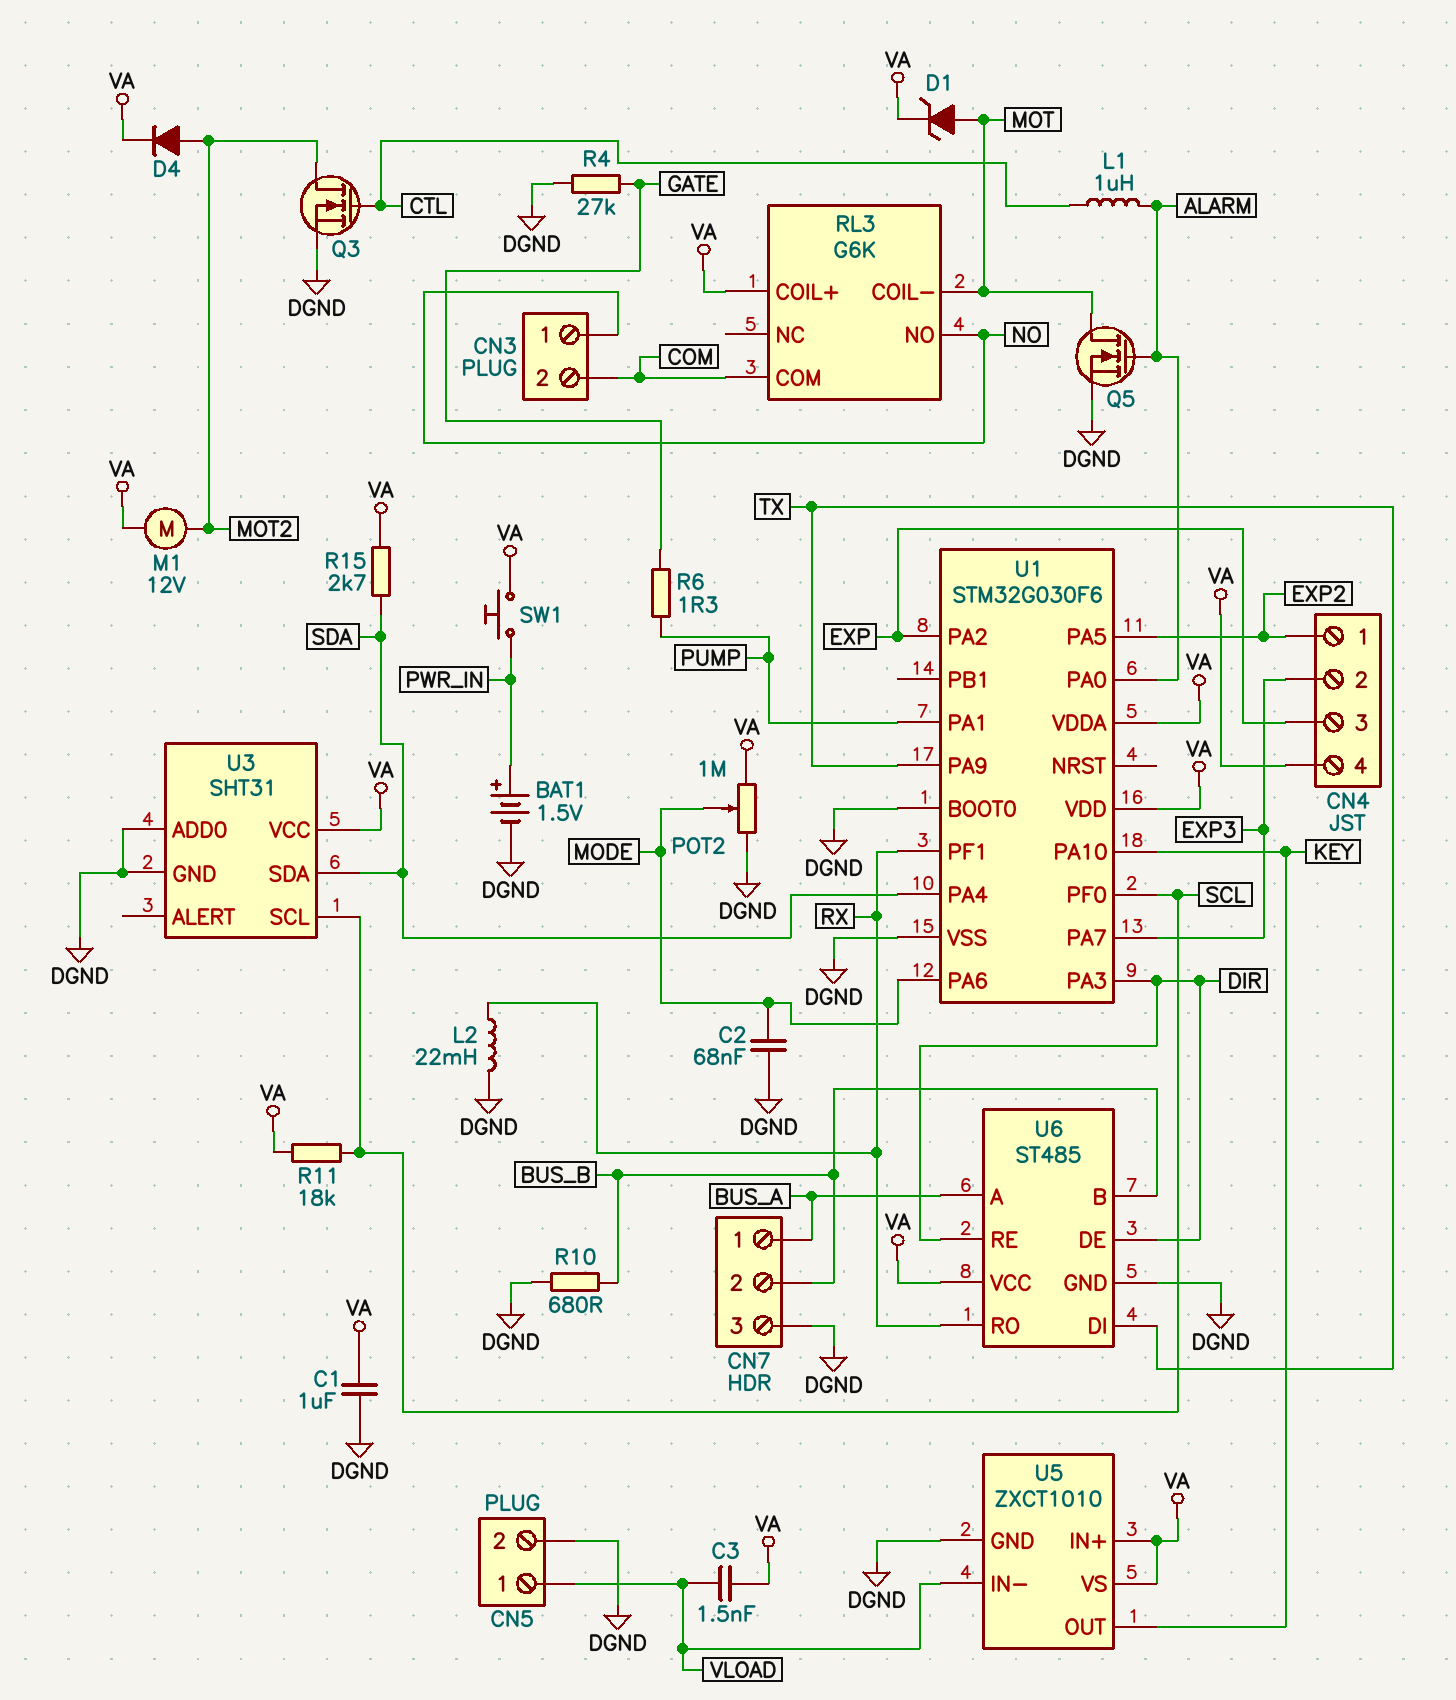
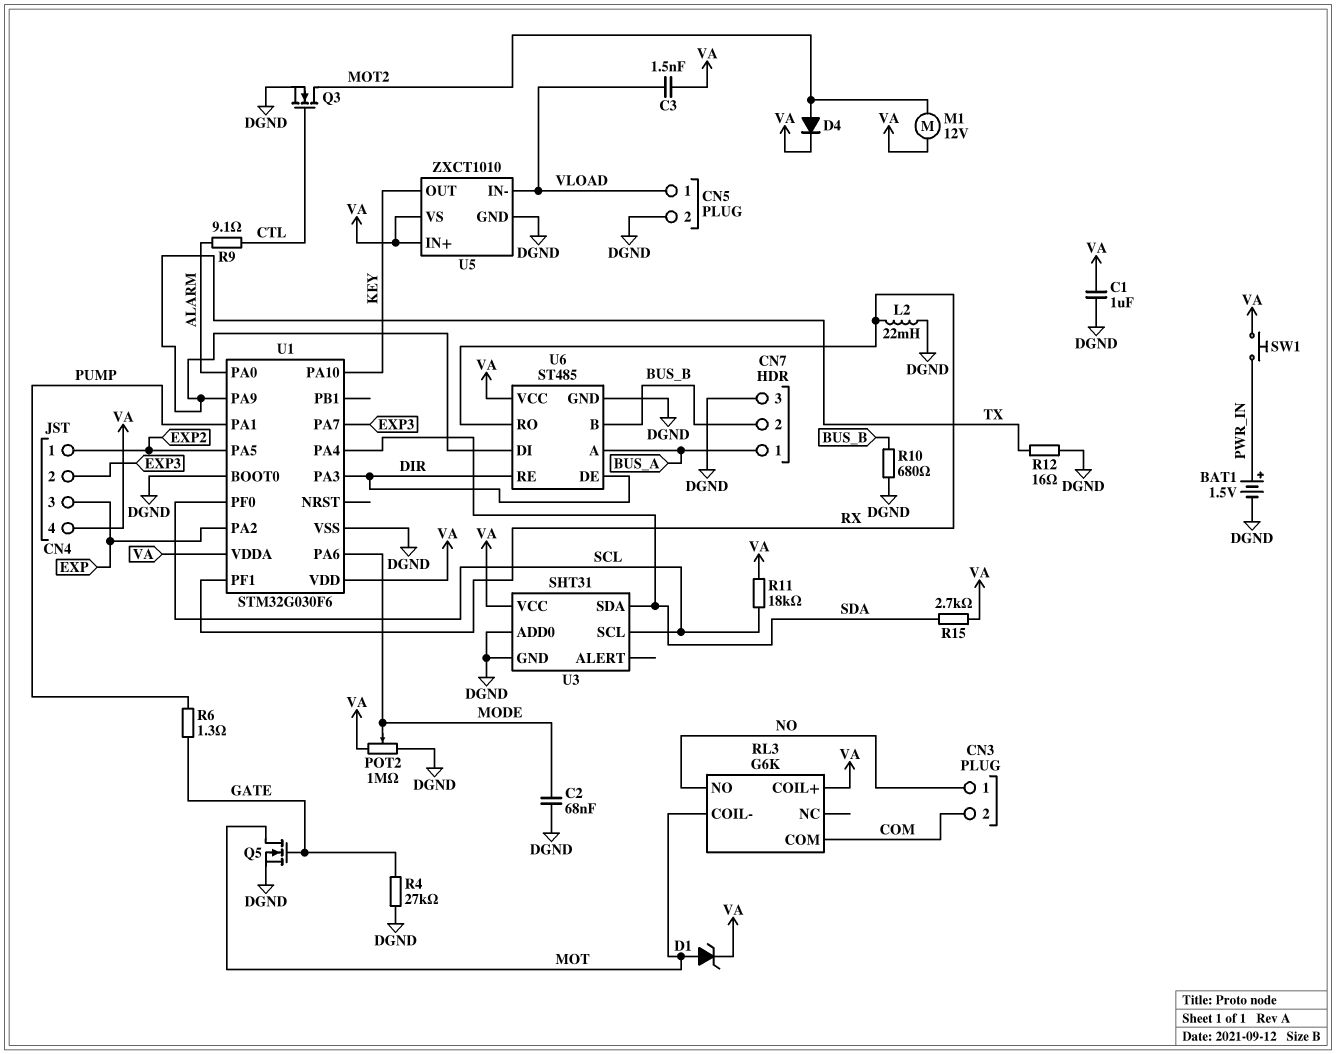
L1: 1uH (ALARM, CTL) -> none
Q5: NMOS (G ALARM, D MOT, S DGND) -> NMOS (G GATE, D MOT, S DGND)
R9: none -> 9.1 (ALARM, CTL)
R12: none -> 16 (DGND, TX)

